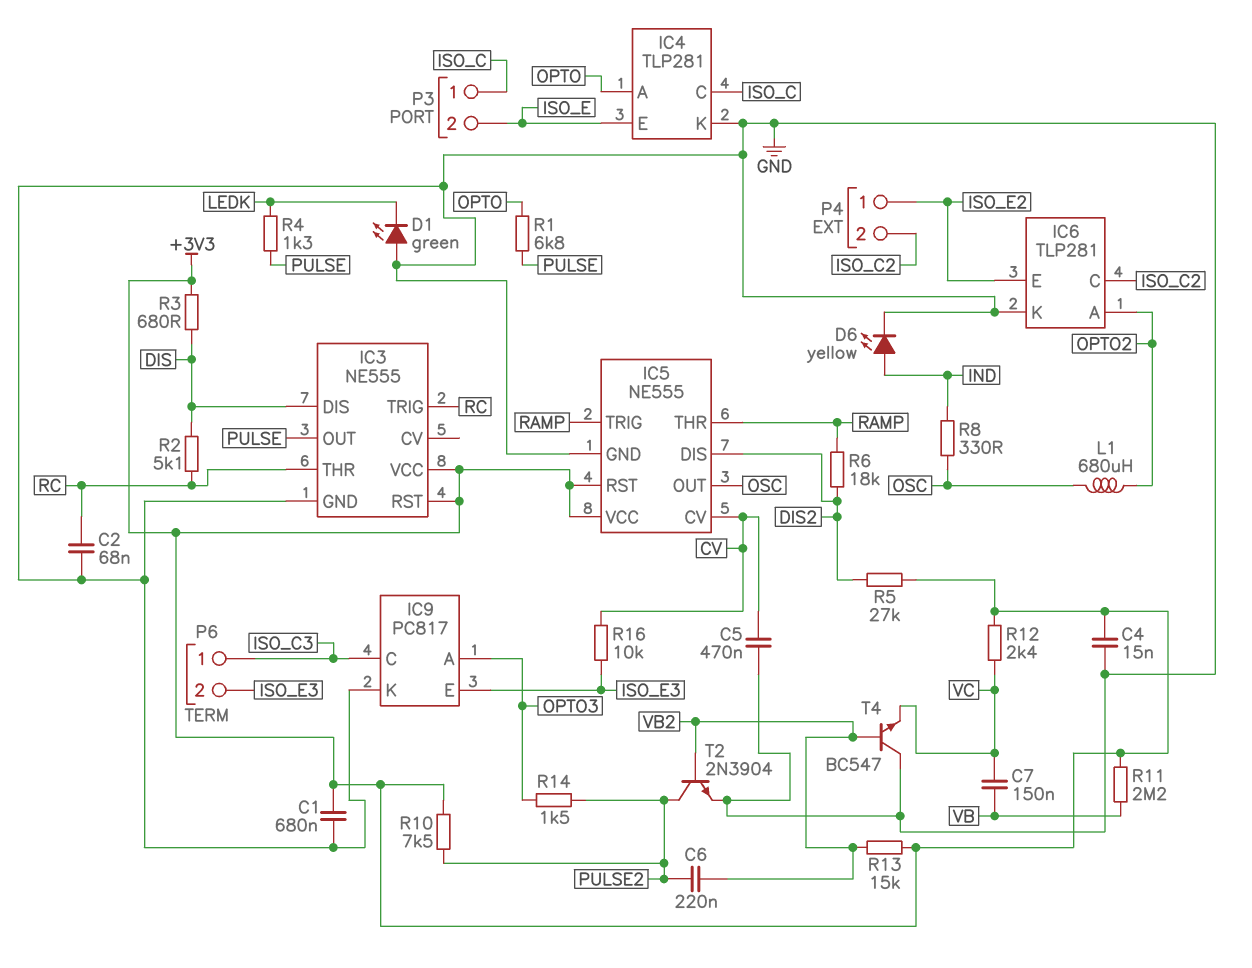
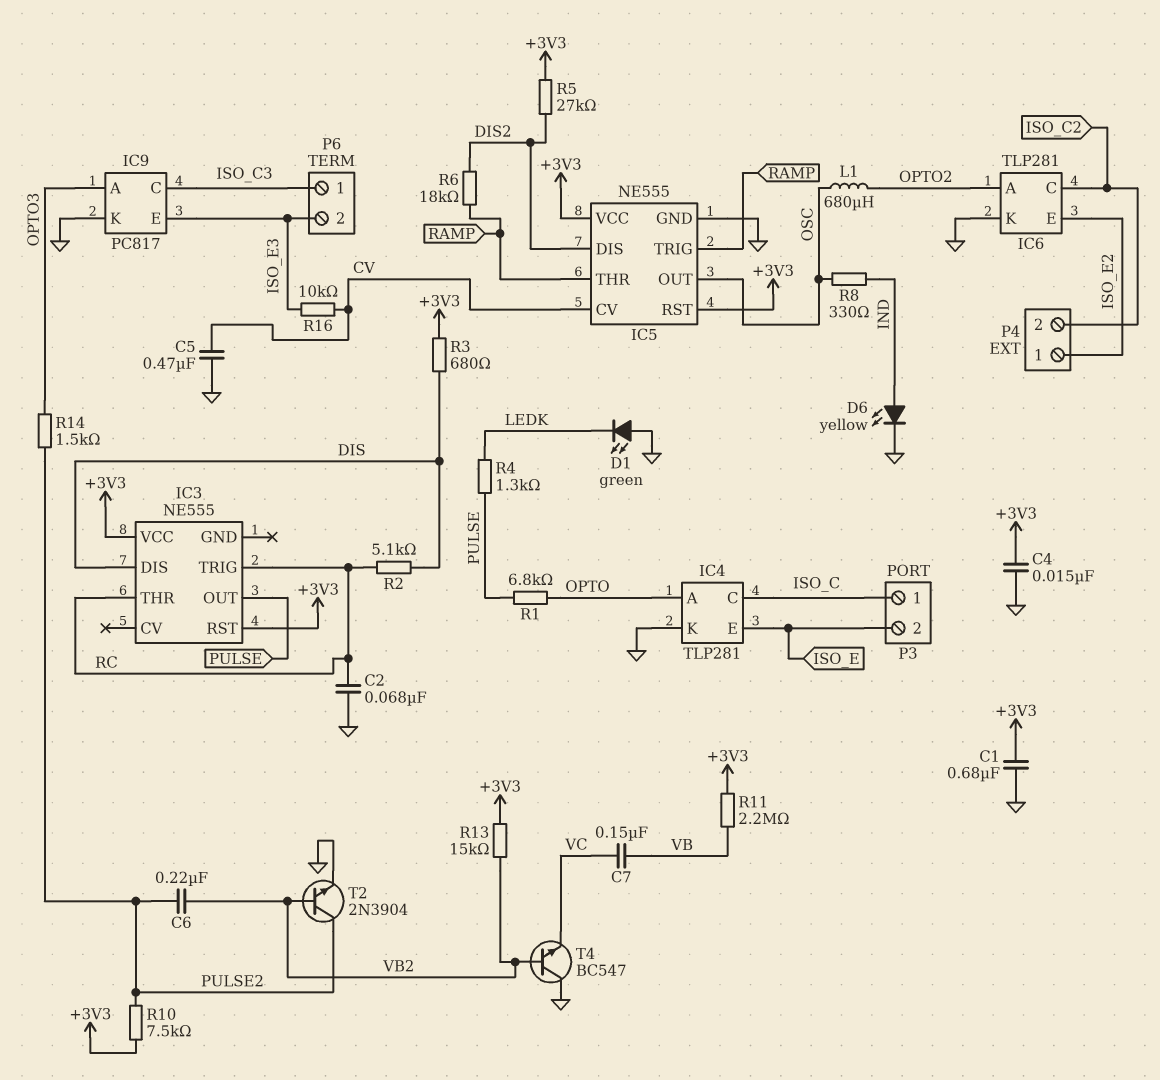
IC3 pin GND: GND -> none
R12: 2.4k (+3V3, VC) -> none

